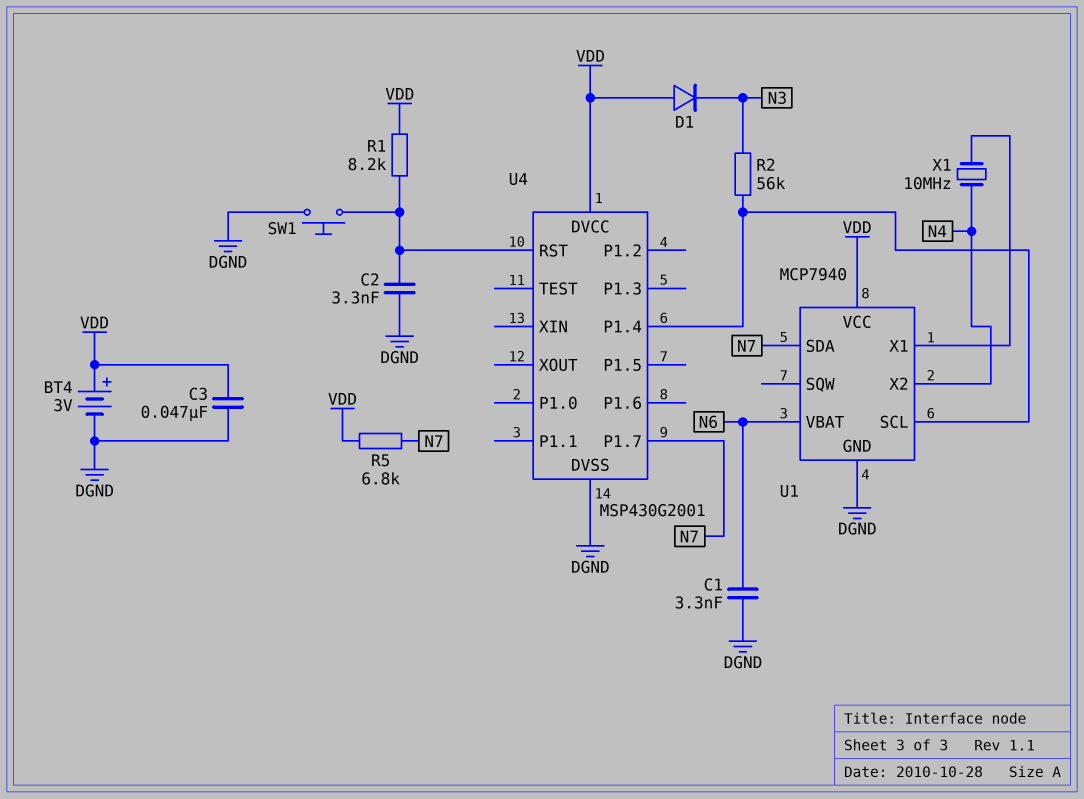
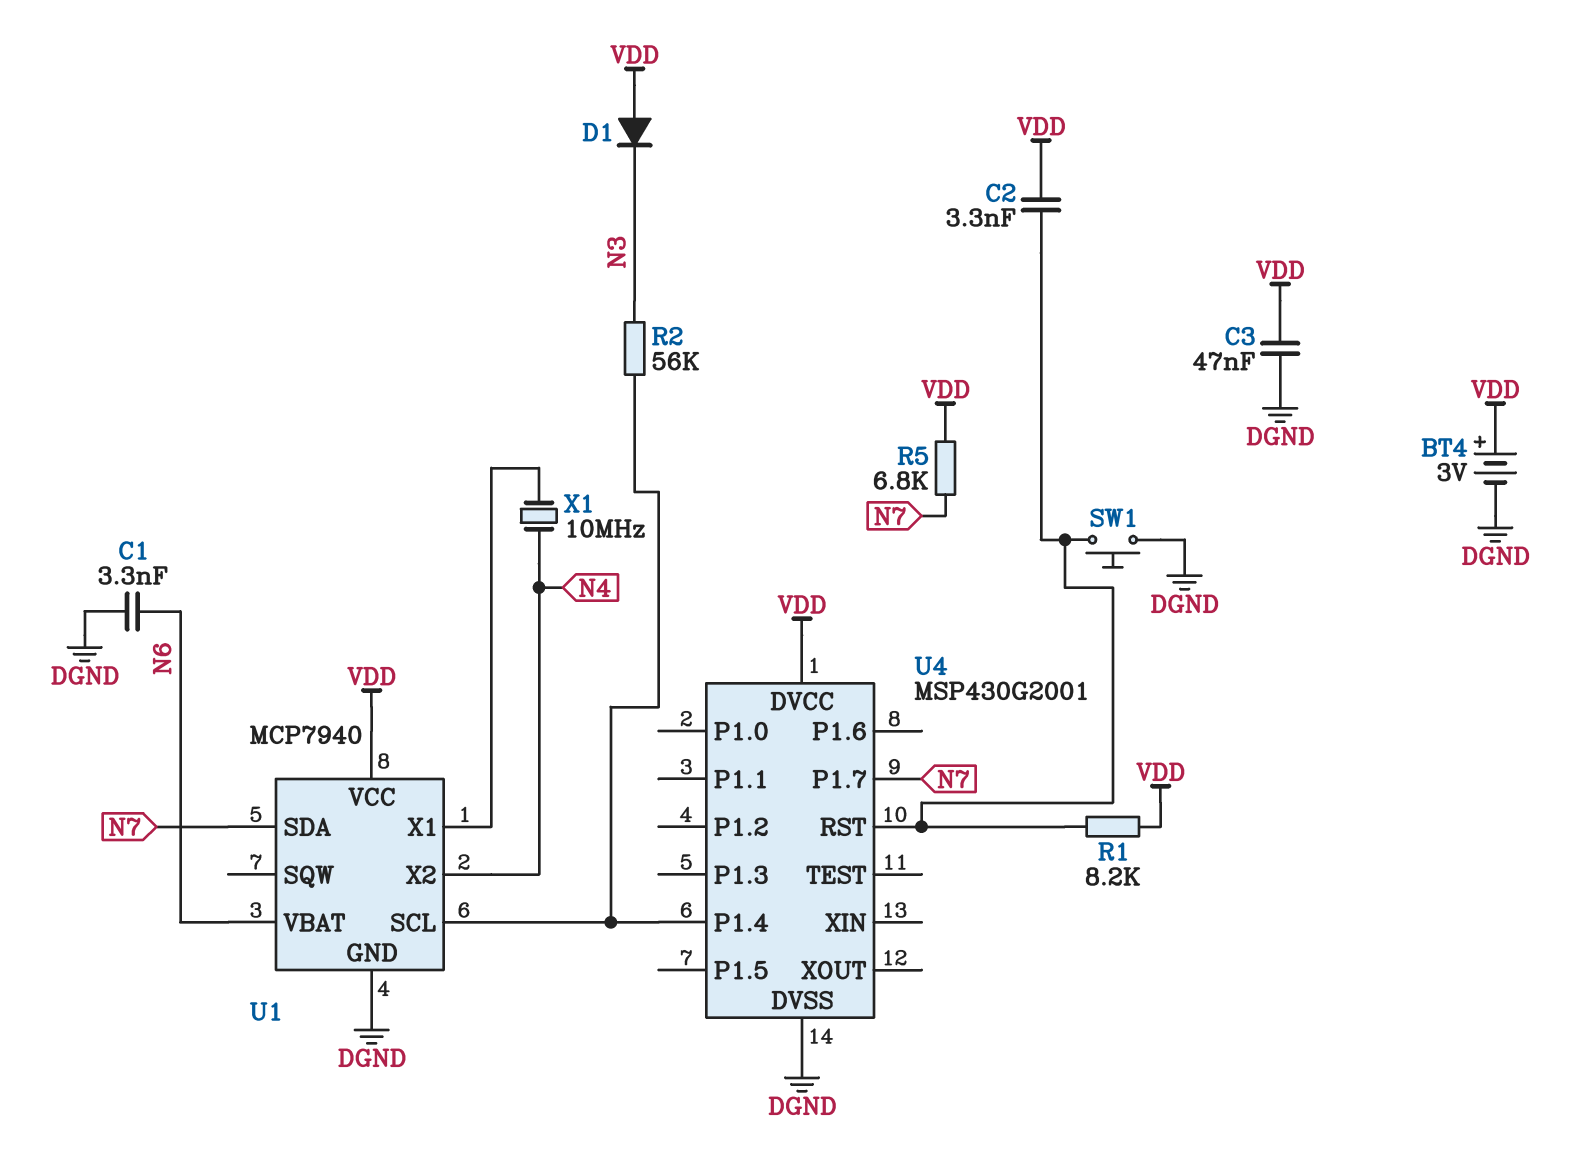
C2: 3.3nF (DGND, U4/RST) -> 3.3nF (U4/RST, VDD)

